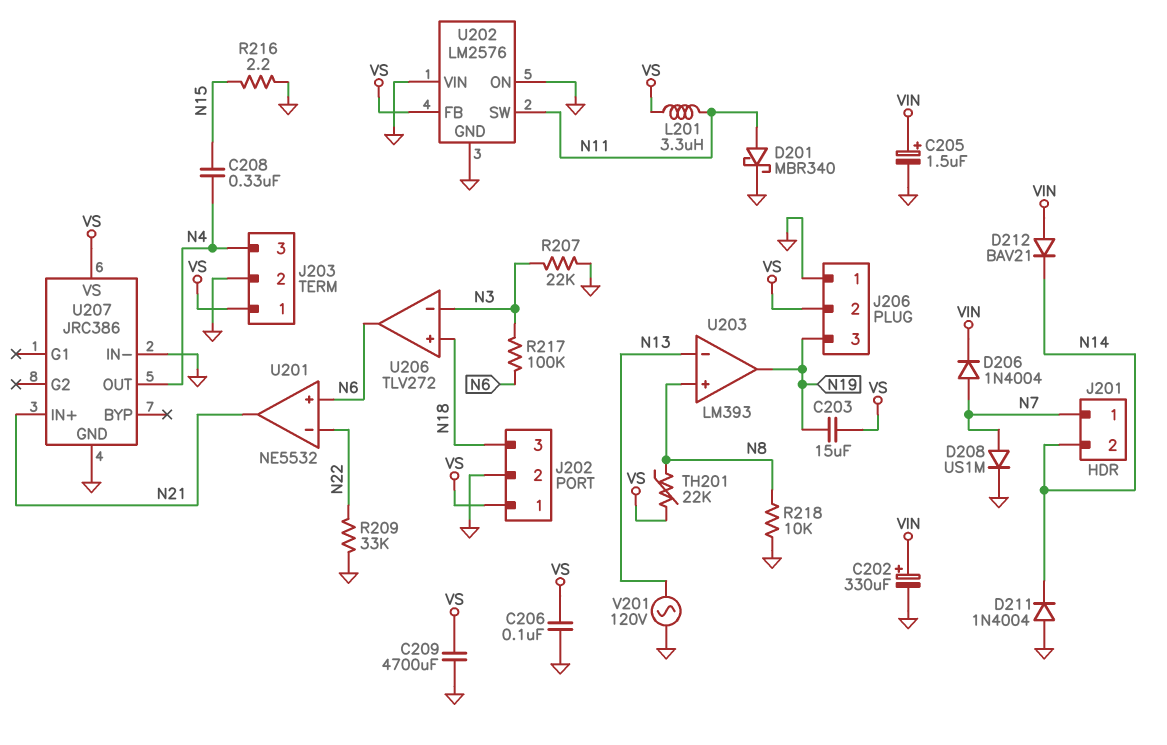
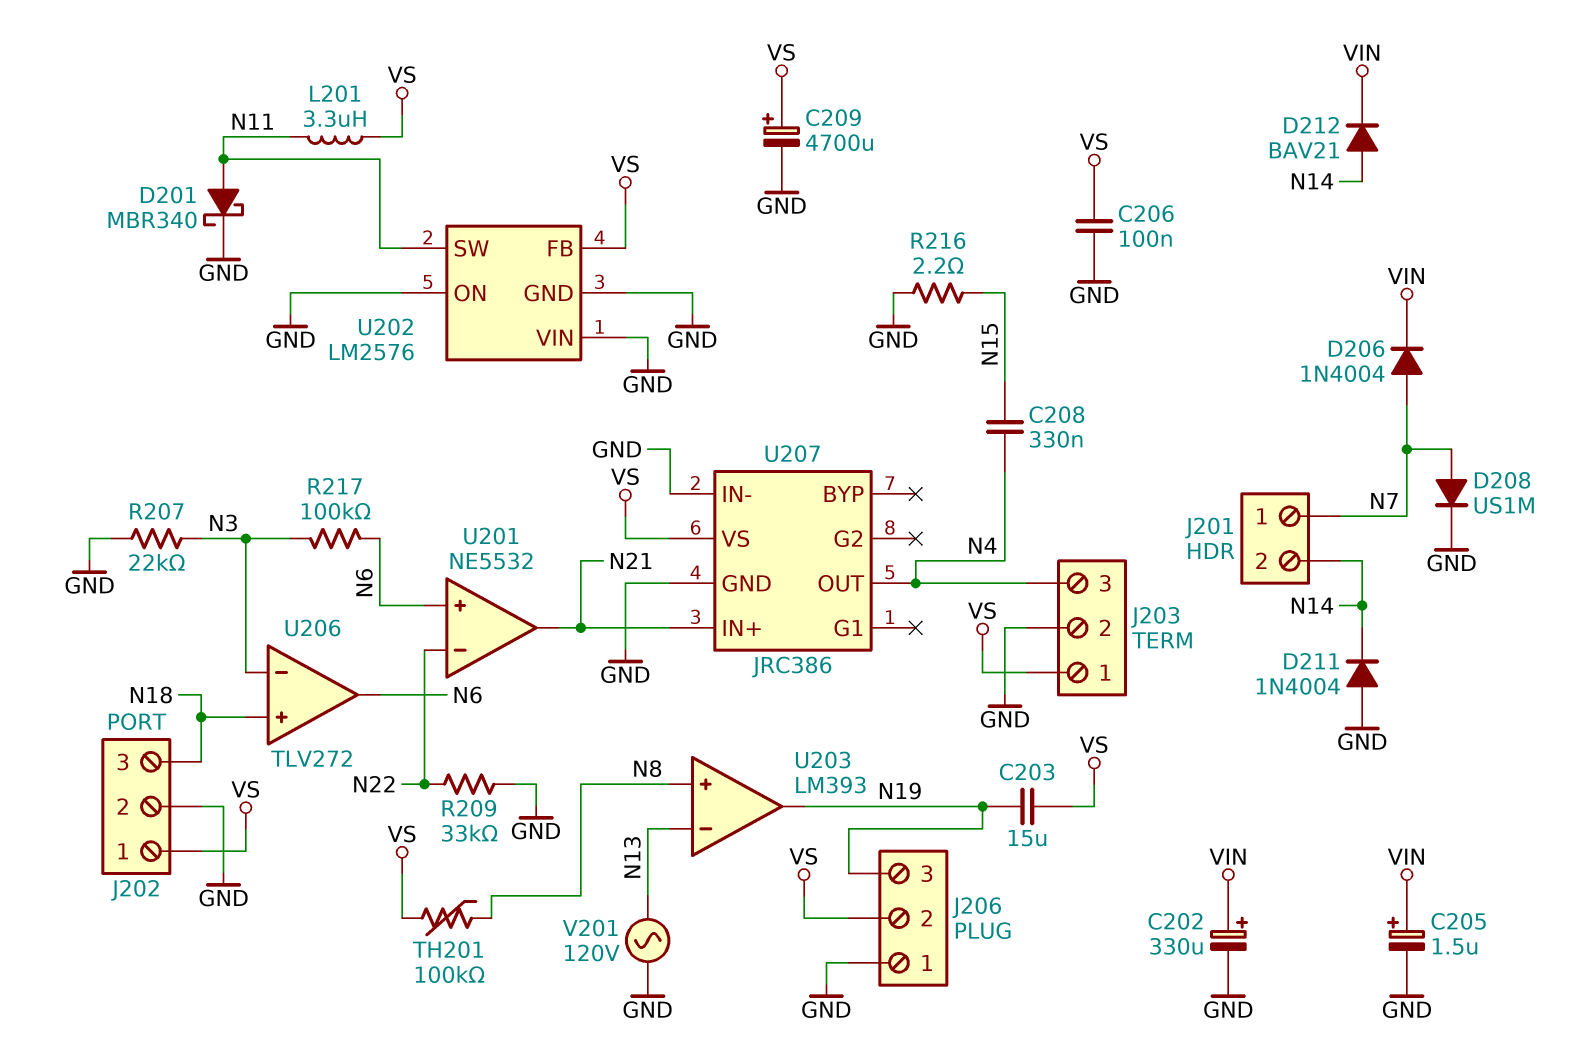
C209: 4700uF (GND, VS) -> 4700uF (plus VS, minus GND)
D212: diode BAV21 (A VIN, K N14) -> diode BAV21 (A N14, K VIN)
R218: 10k (GND, N8) -> none
TH201: 22k (N8, VS) -> 100k (N8, VS)

